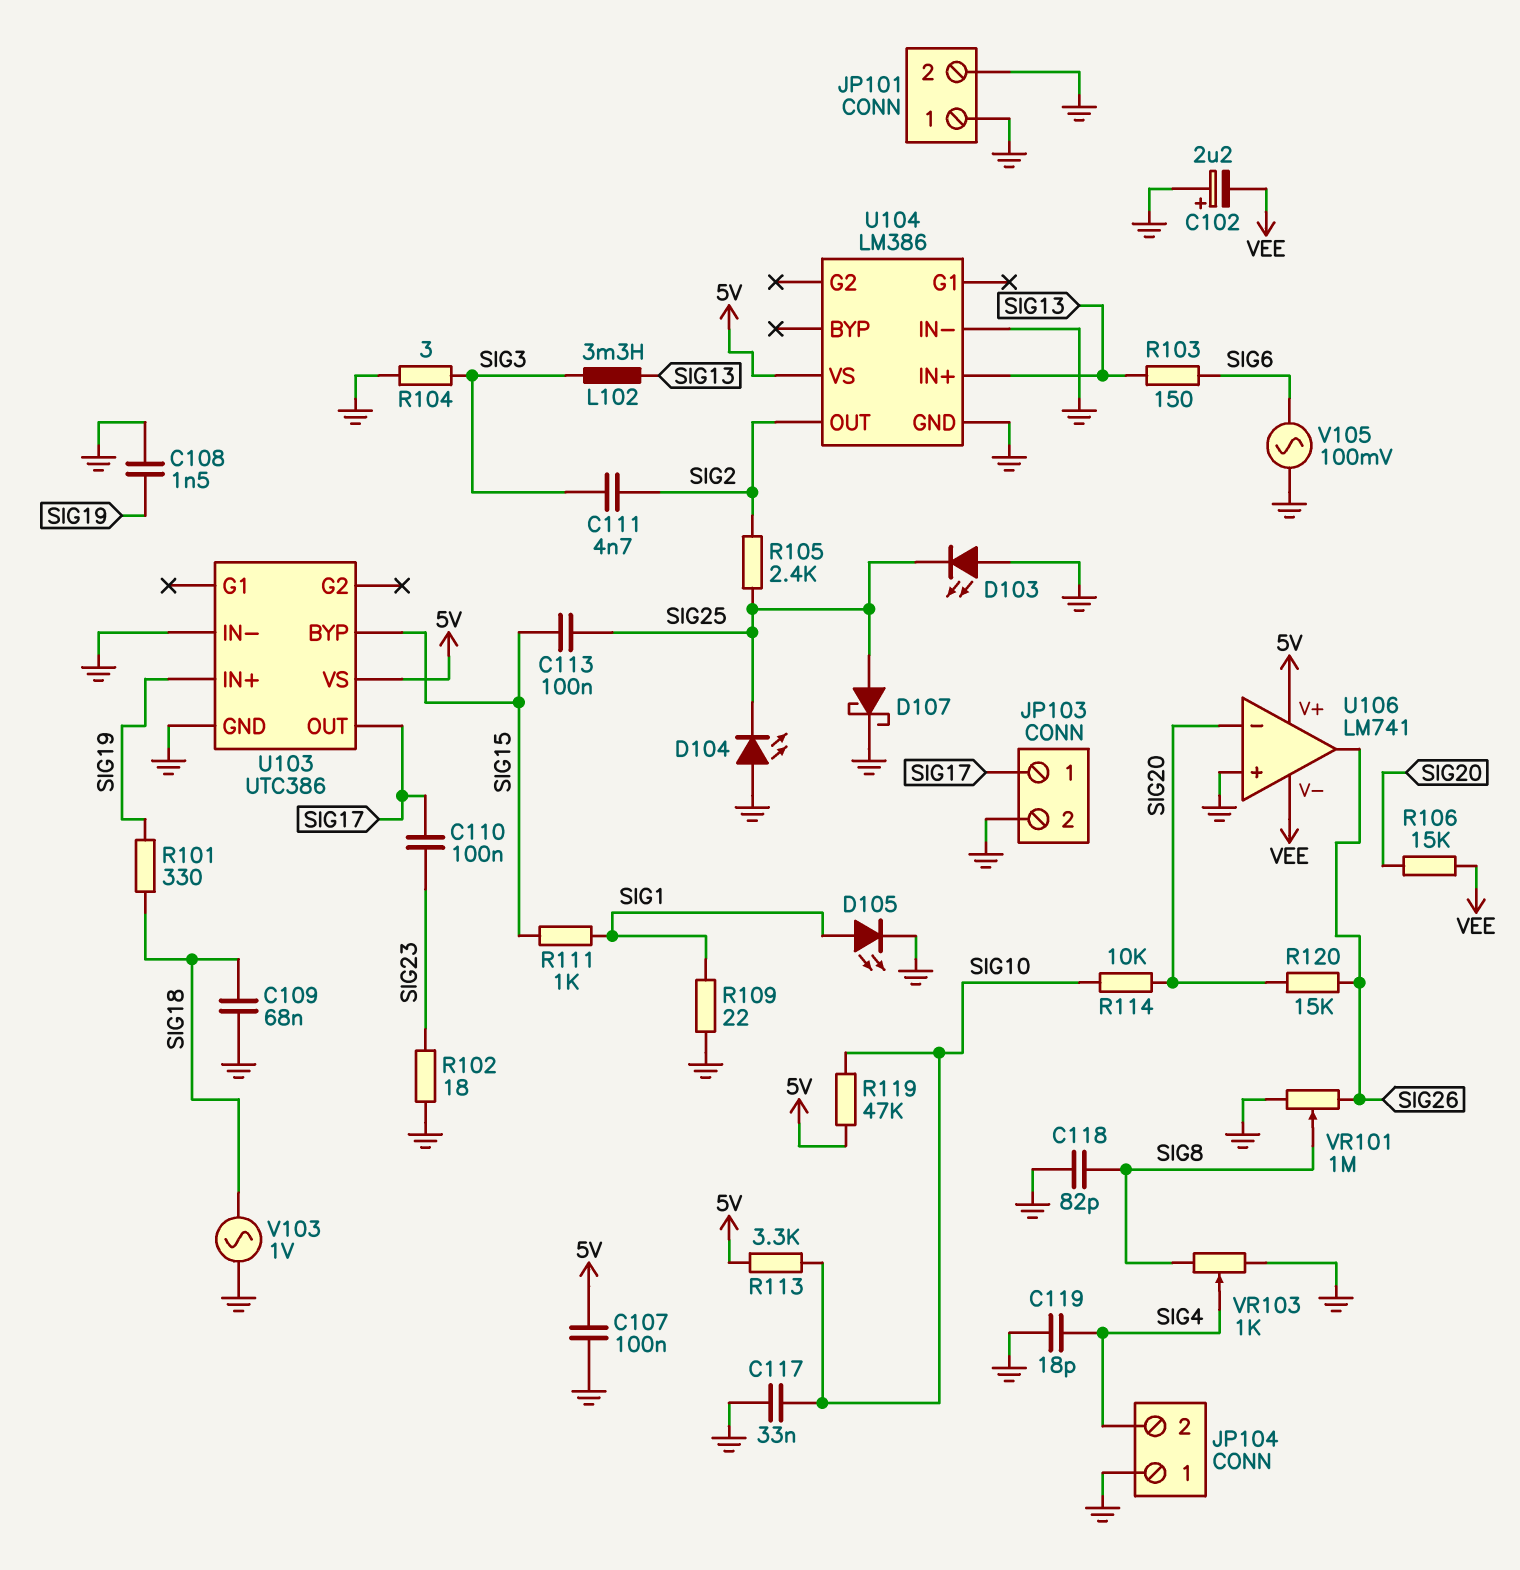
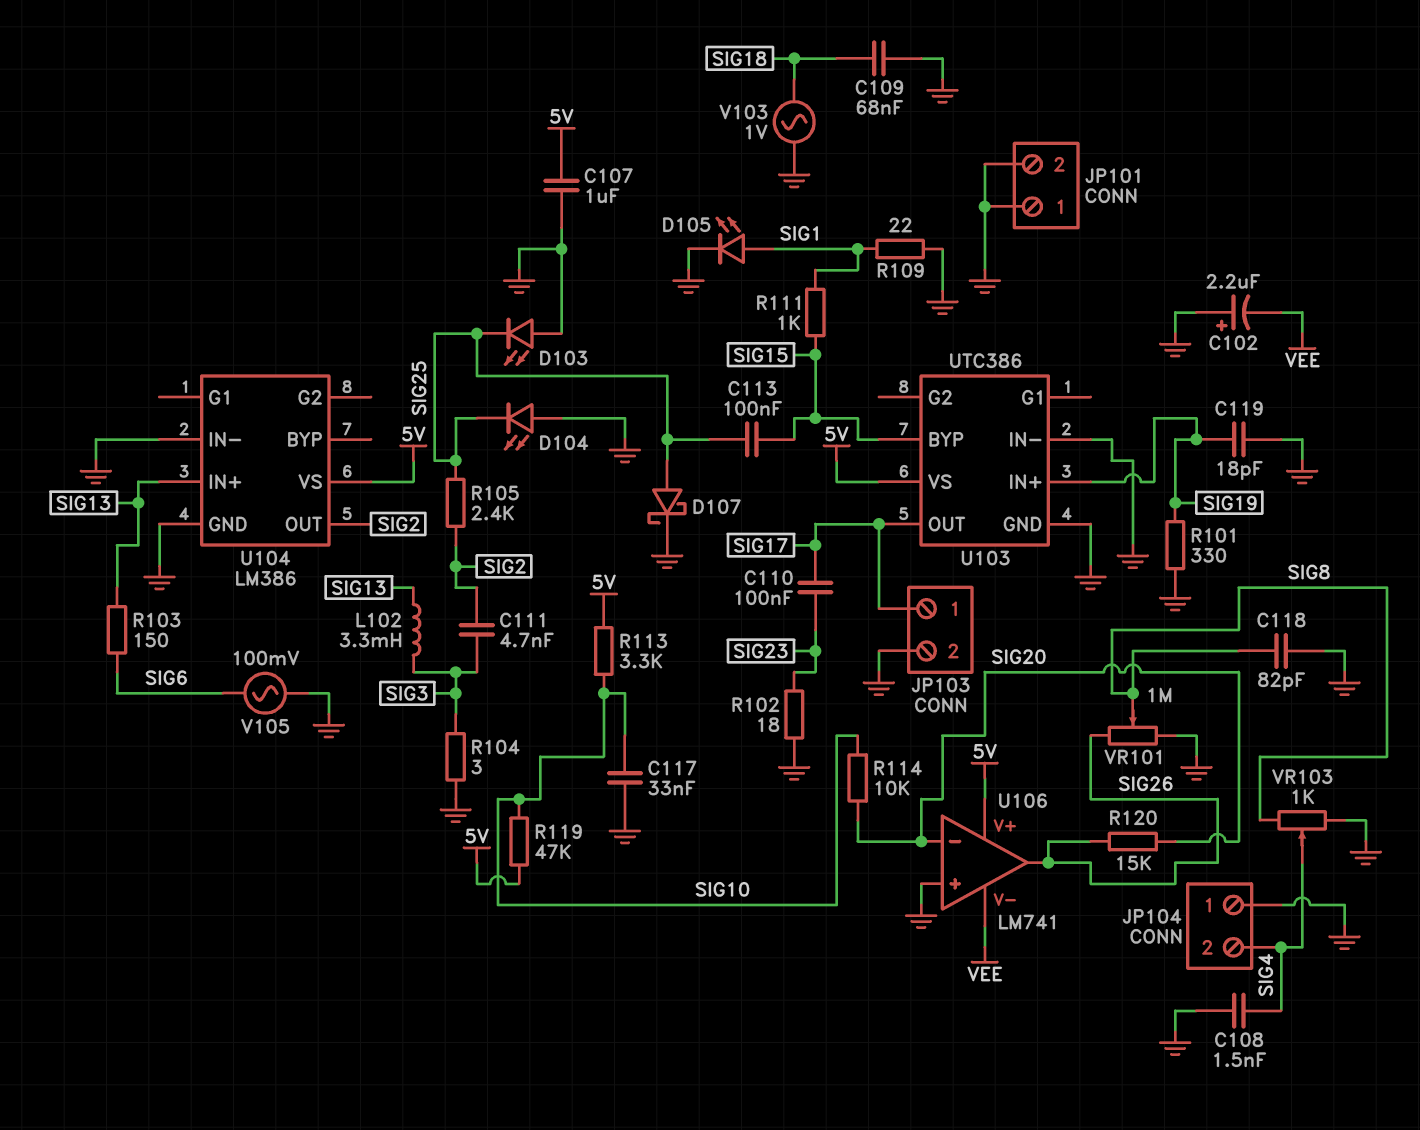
C107: 100nF (5V, GND) -> 1uF (5V, GND)
C108: 1.5nF (GND, SIG19) -> 1.5nF (GND, SIG4)
C119: 18pF (GND, SIG4) -> 18pF (GND, SIG19)
R101: 330 (SIG18, SIG19) -> 330 (GND, SIG19)
R106: 15k (SIG20, VEE) -> none

